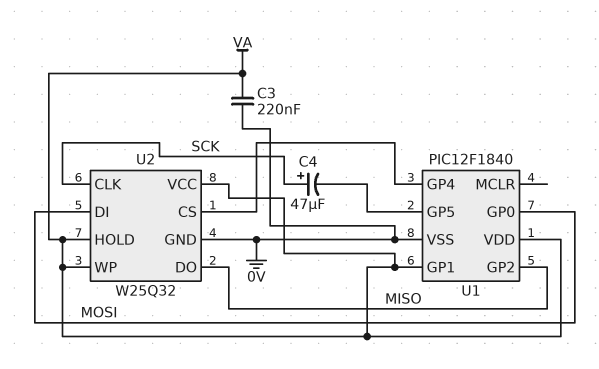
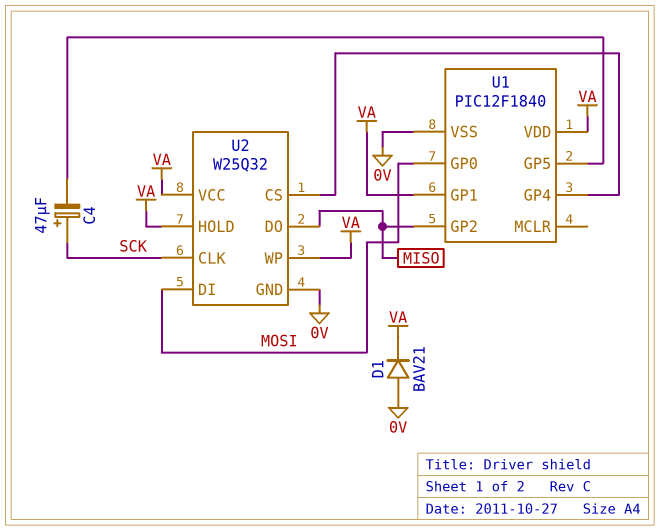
C3: 220nF (0V, VA) -> none
D1: none -> diode BAV21 (A 0V, K VA)

